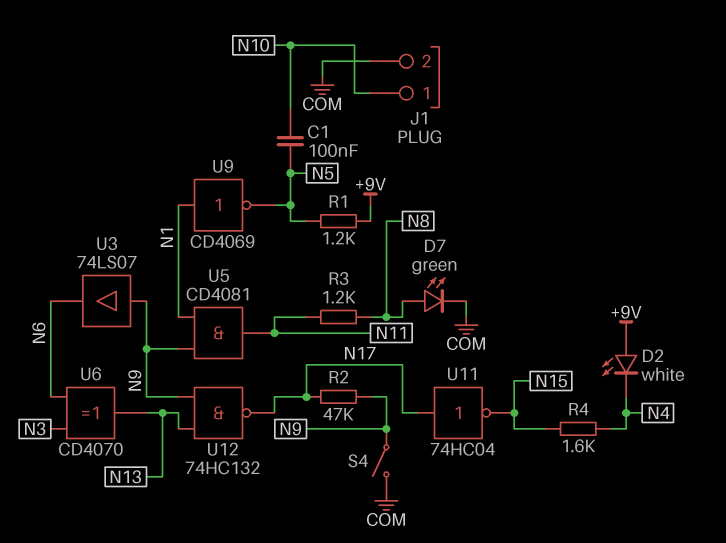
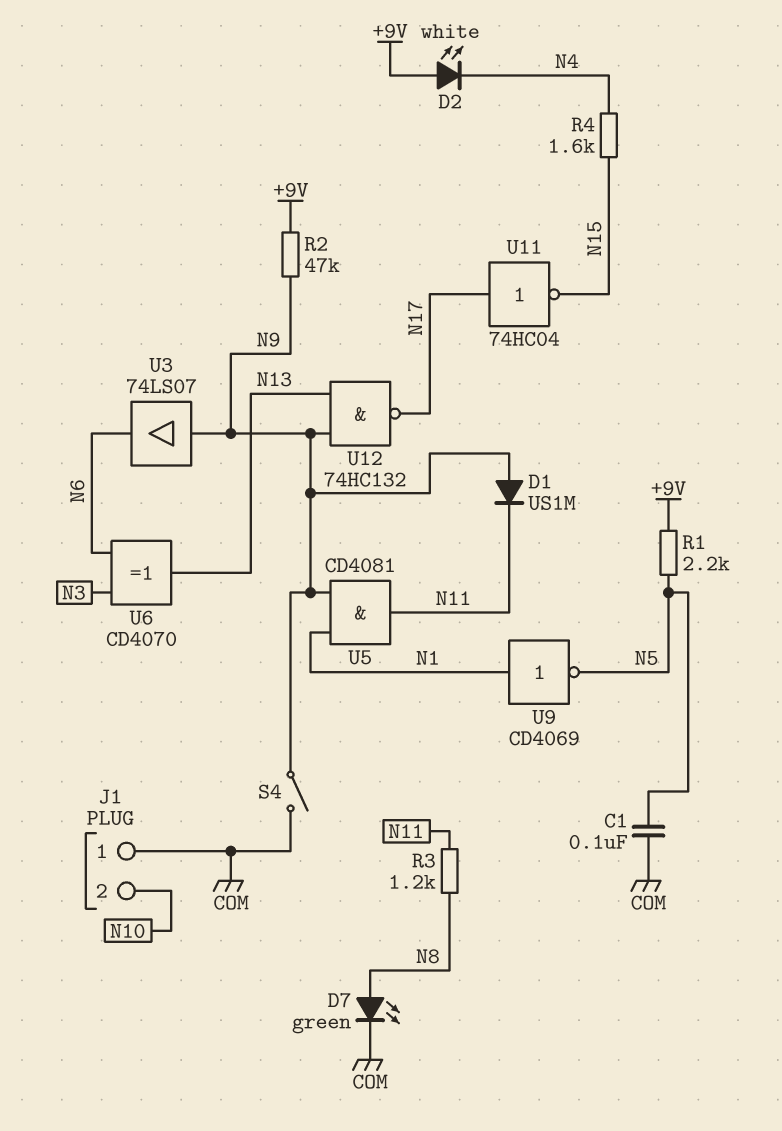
C1: 100nF (N5, N10) -> 100nF (COM, N5)
D1: none -> diode US1M (A N9, K N11)
J1 pin 1: N10 -> COM
J1 pin 2: COM -> N10
R1: 1.2k (+9V, N5) -> 2.2k (+9V, N5)
R2: 47k (N9, N17) -> 47k (+9V, N9)

